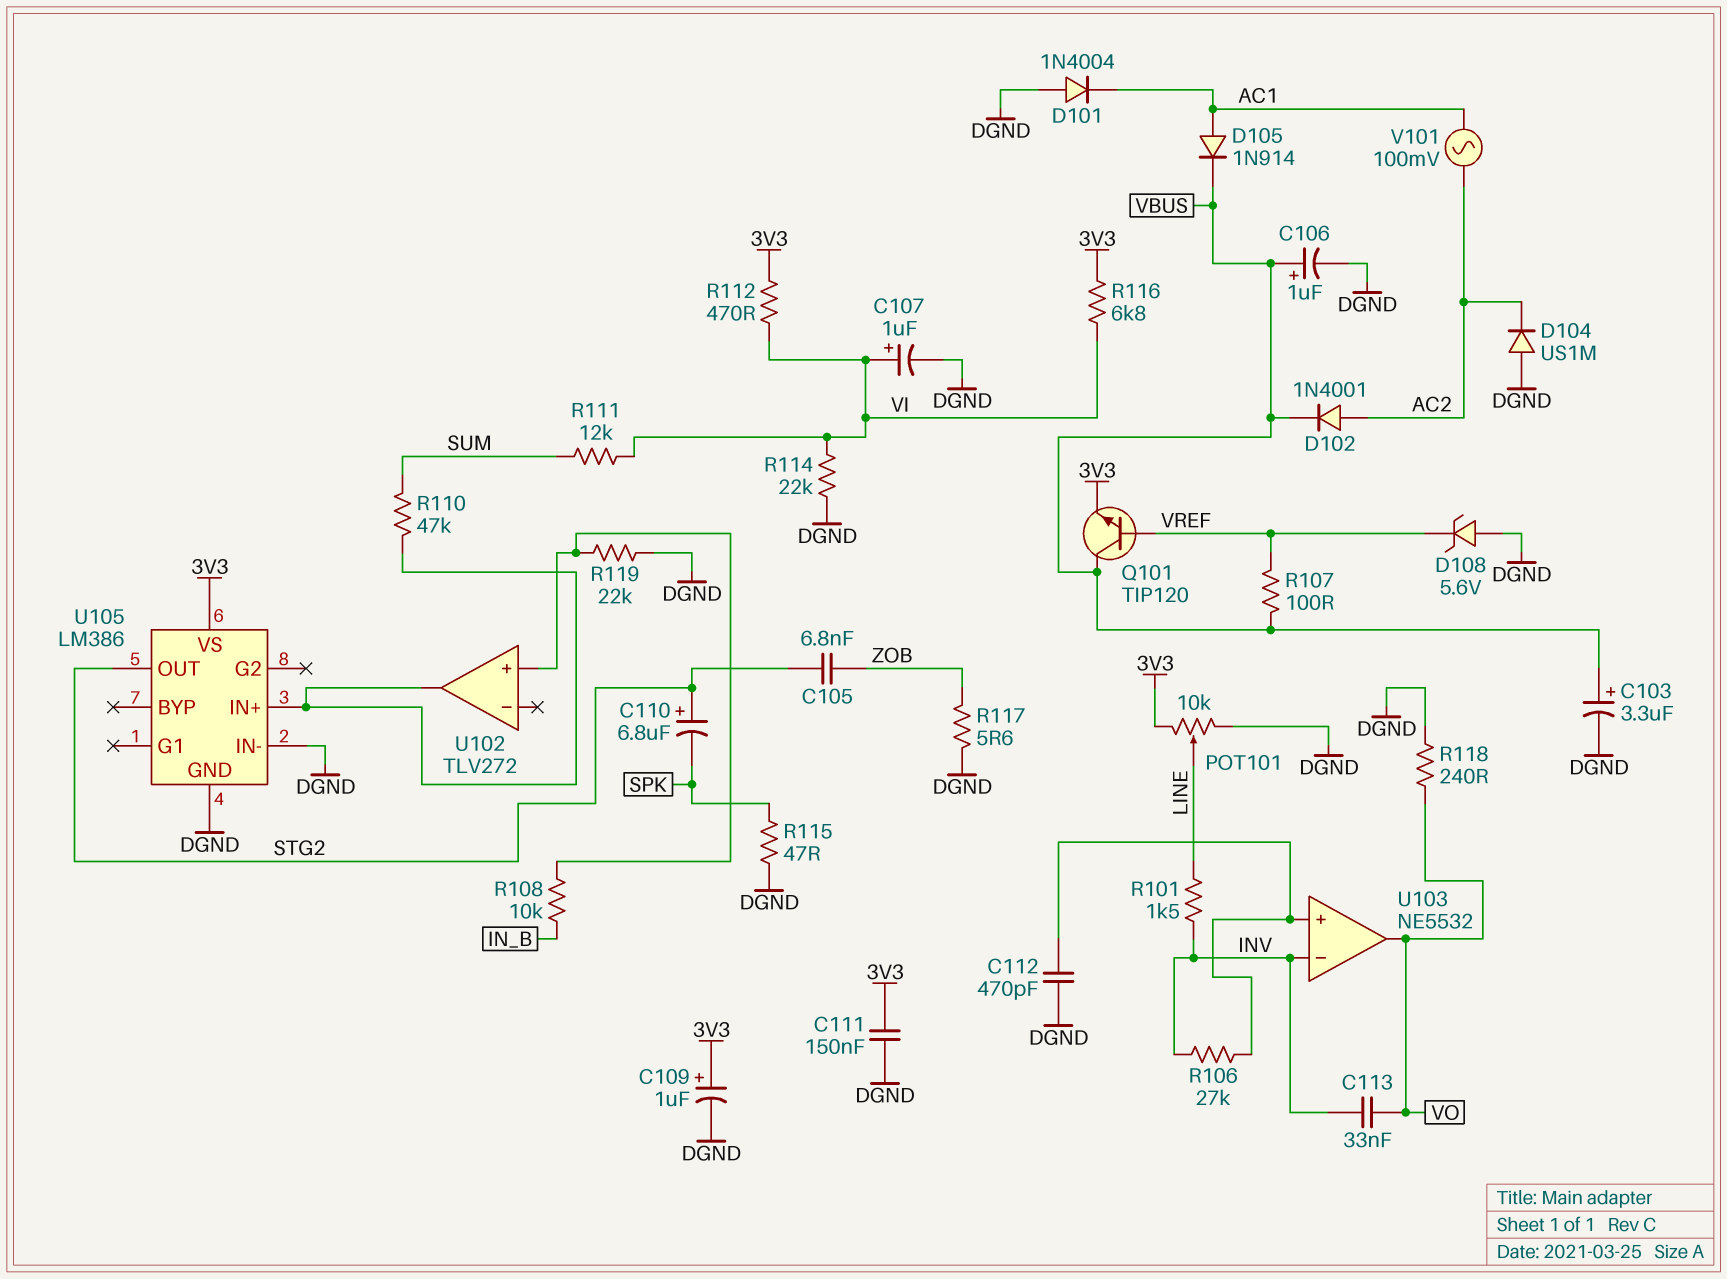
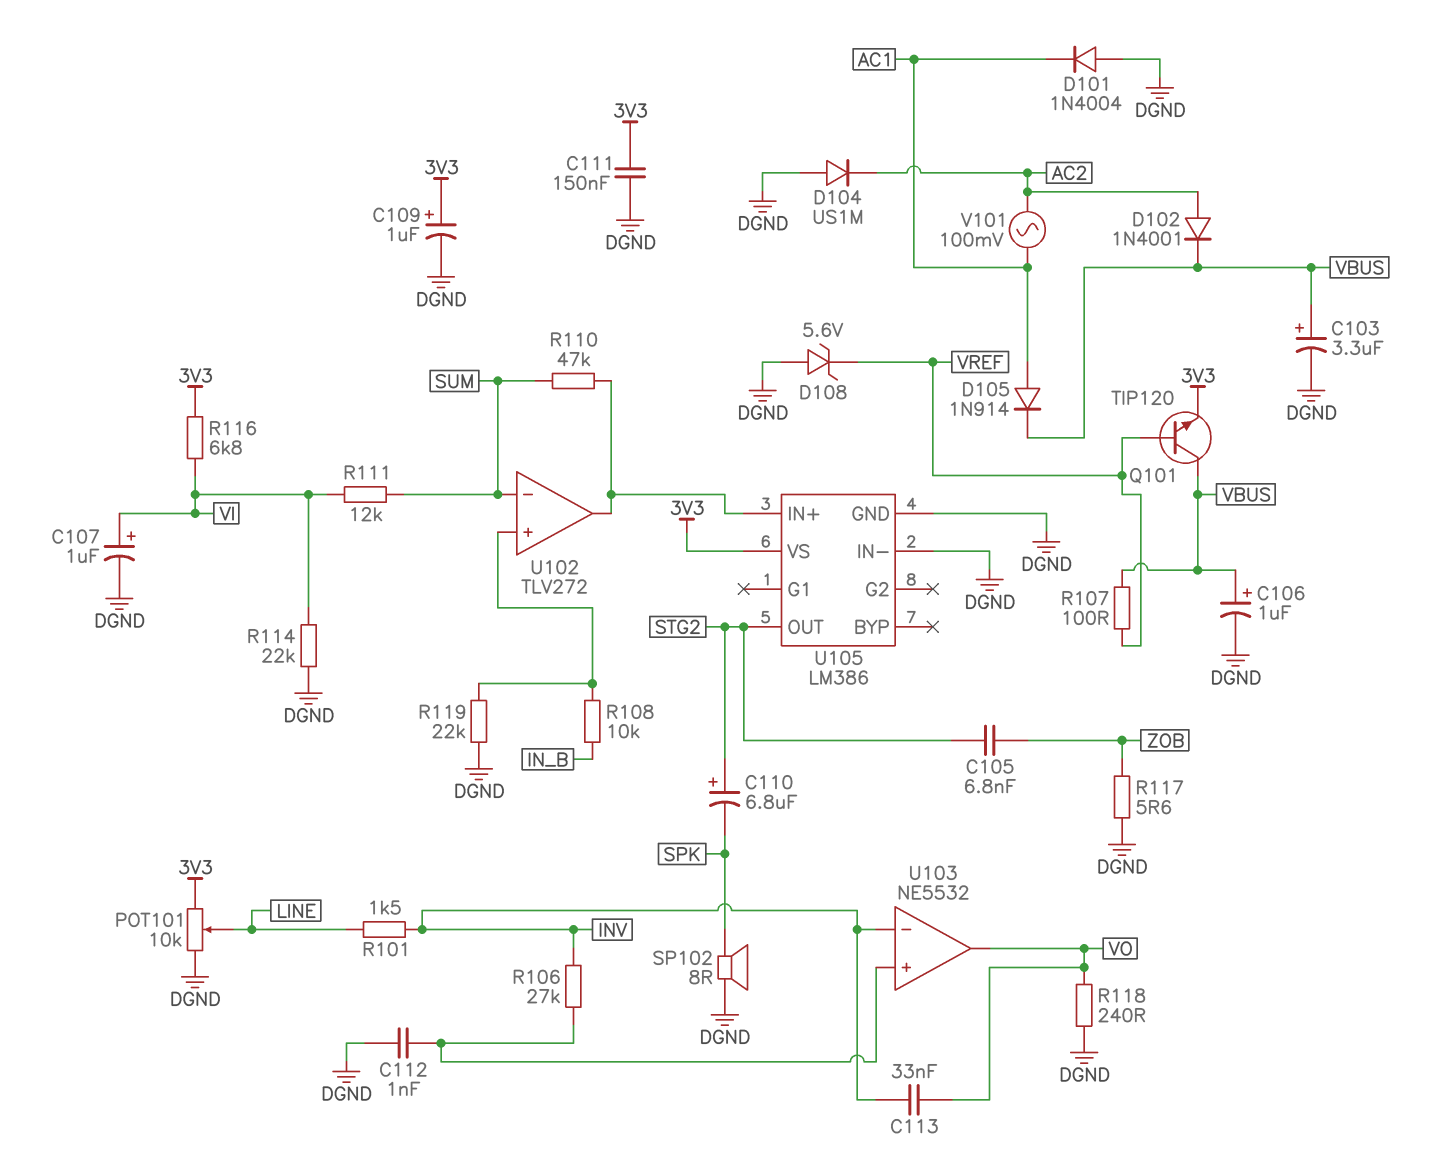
C112: 470pF (DGND, U103/in+) -> 1nF (DGND, U103/in+)
R112: 470 (3V3, VI) -> none
R115: 47 (DGND, SPK) -> none
SP102: none -> speaker 8R (DGND, SPK)
U102 pin in-: none -> SUM

